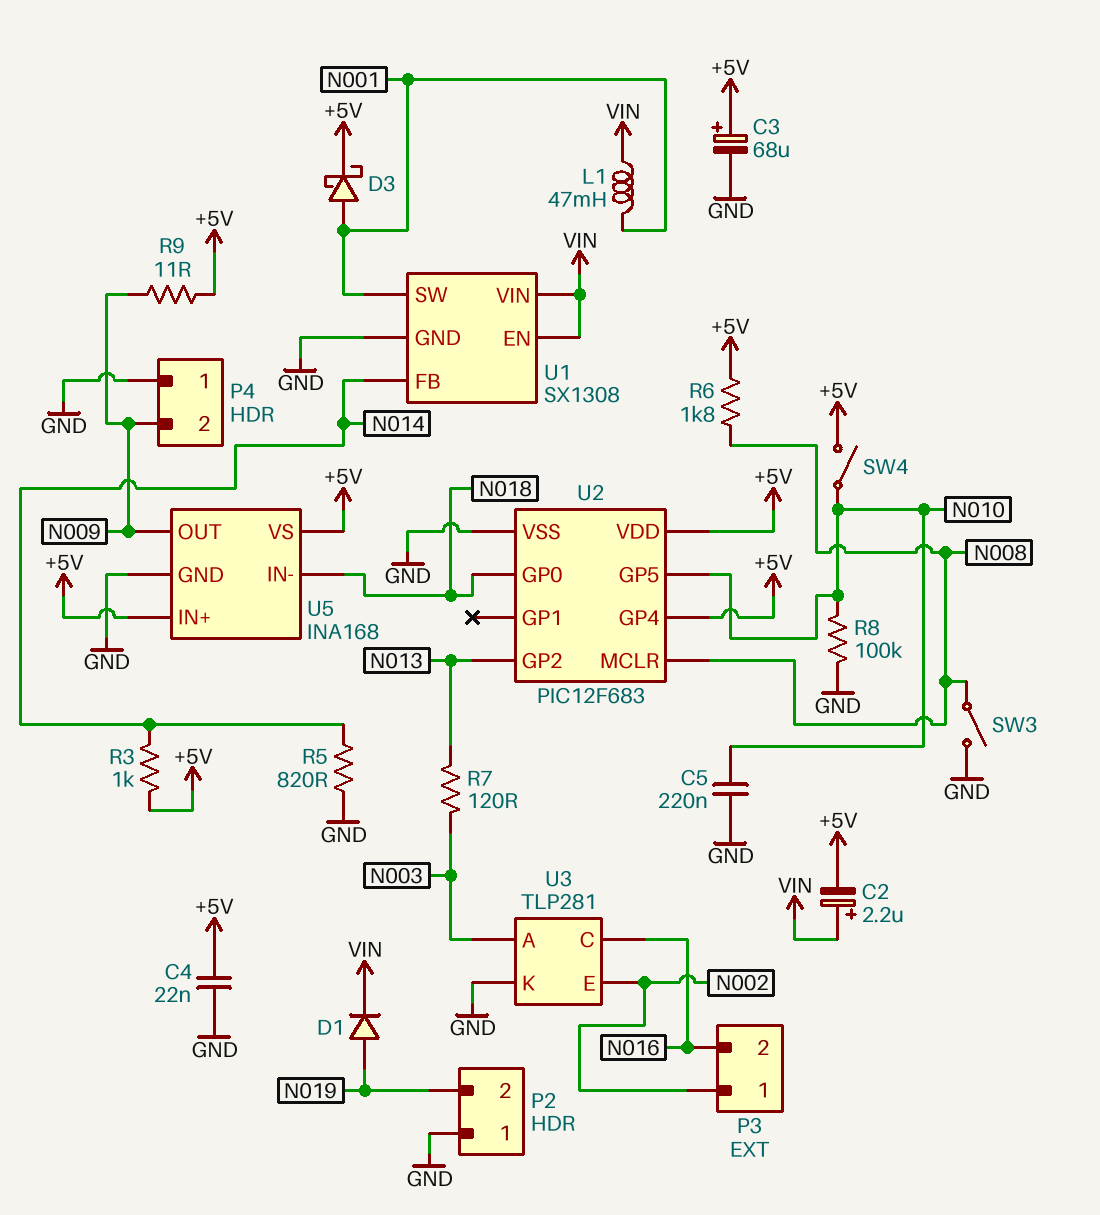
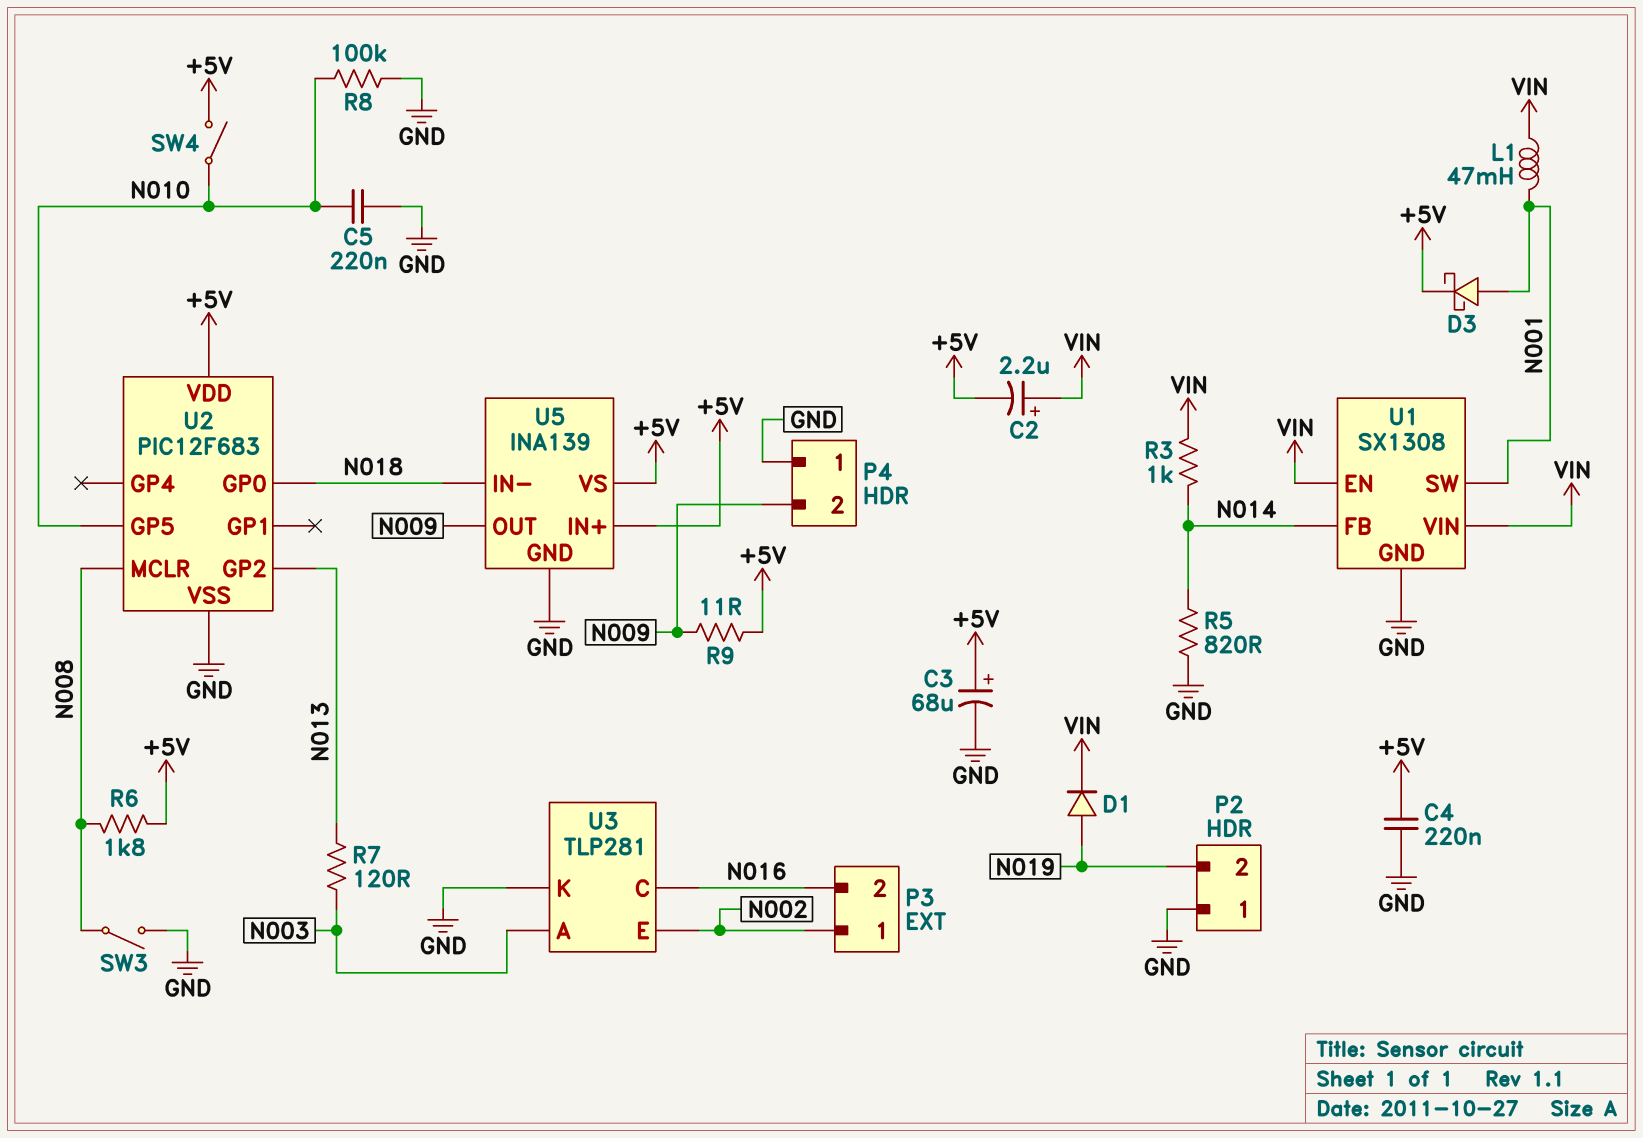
C4: 22nF (+5V, GND) -> 220nF (+5V, GND)
R3: 1k (+5V, N014) -> 1k (N014, VIN)
U2 pin GP4: +5V -> none
U5: INA168 -> INA139

